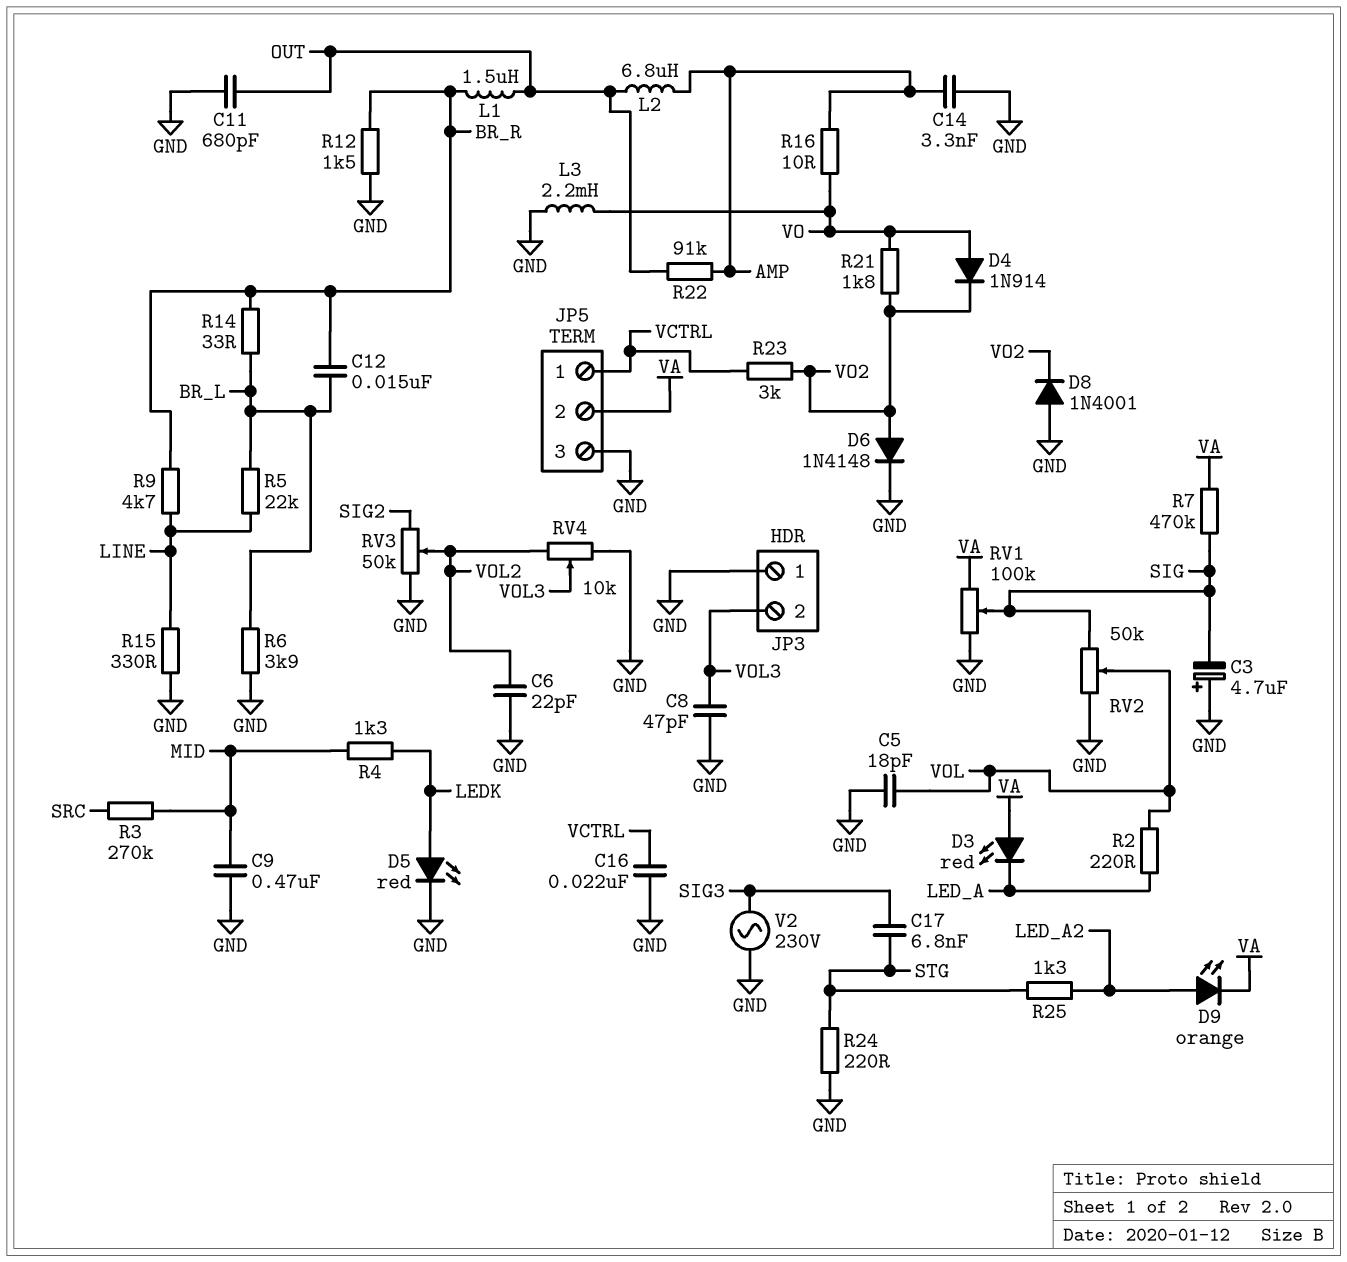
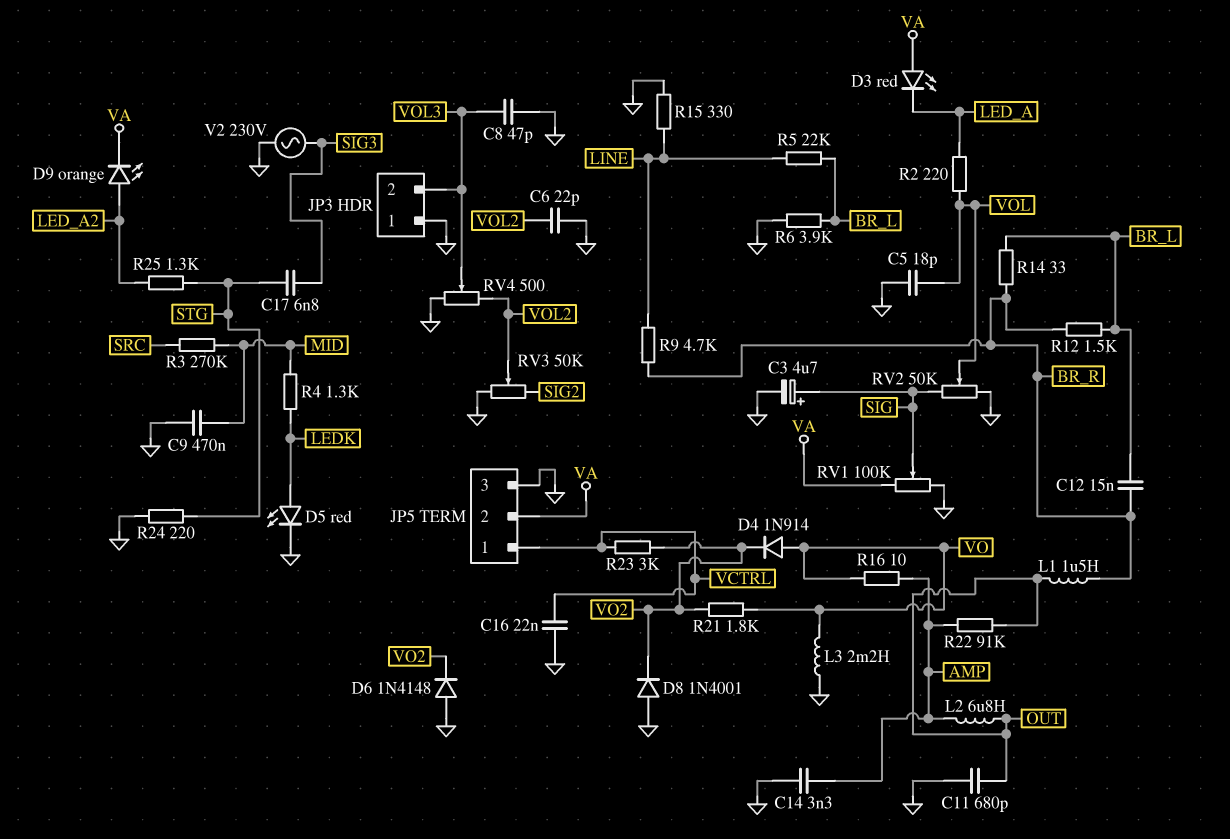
C3: 4.7uF (plus GND, minus SIG) -> 4.7uF (plus SIG, minus GND)
D6: diode 1N4148 (A VO2, K GND) -> diode 1N4148 (A GND, K VO2)
R7: 470k (SIG, VA) -> none
R12: 1.5k (BR_R, GND) -> 1.5k (BR_L, BR_R)
RV4: 10k (GND, VOL2, wiper VOL3) -> 500 (GND, VOL2, wiper VOL3)

